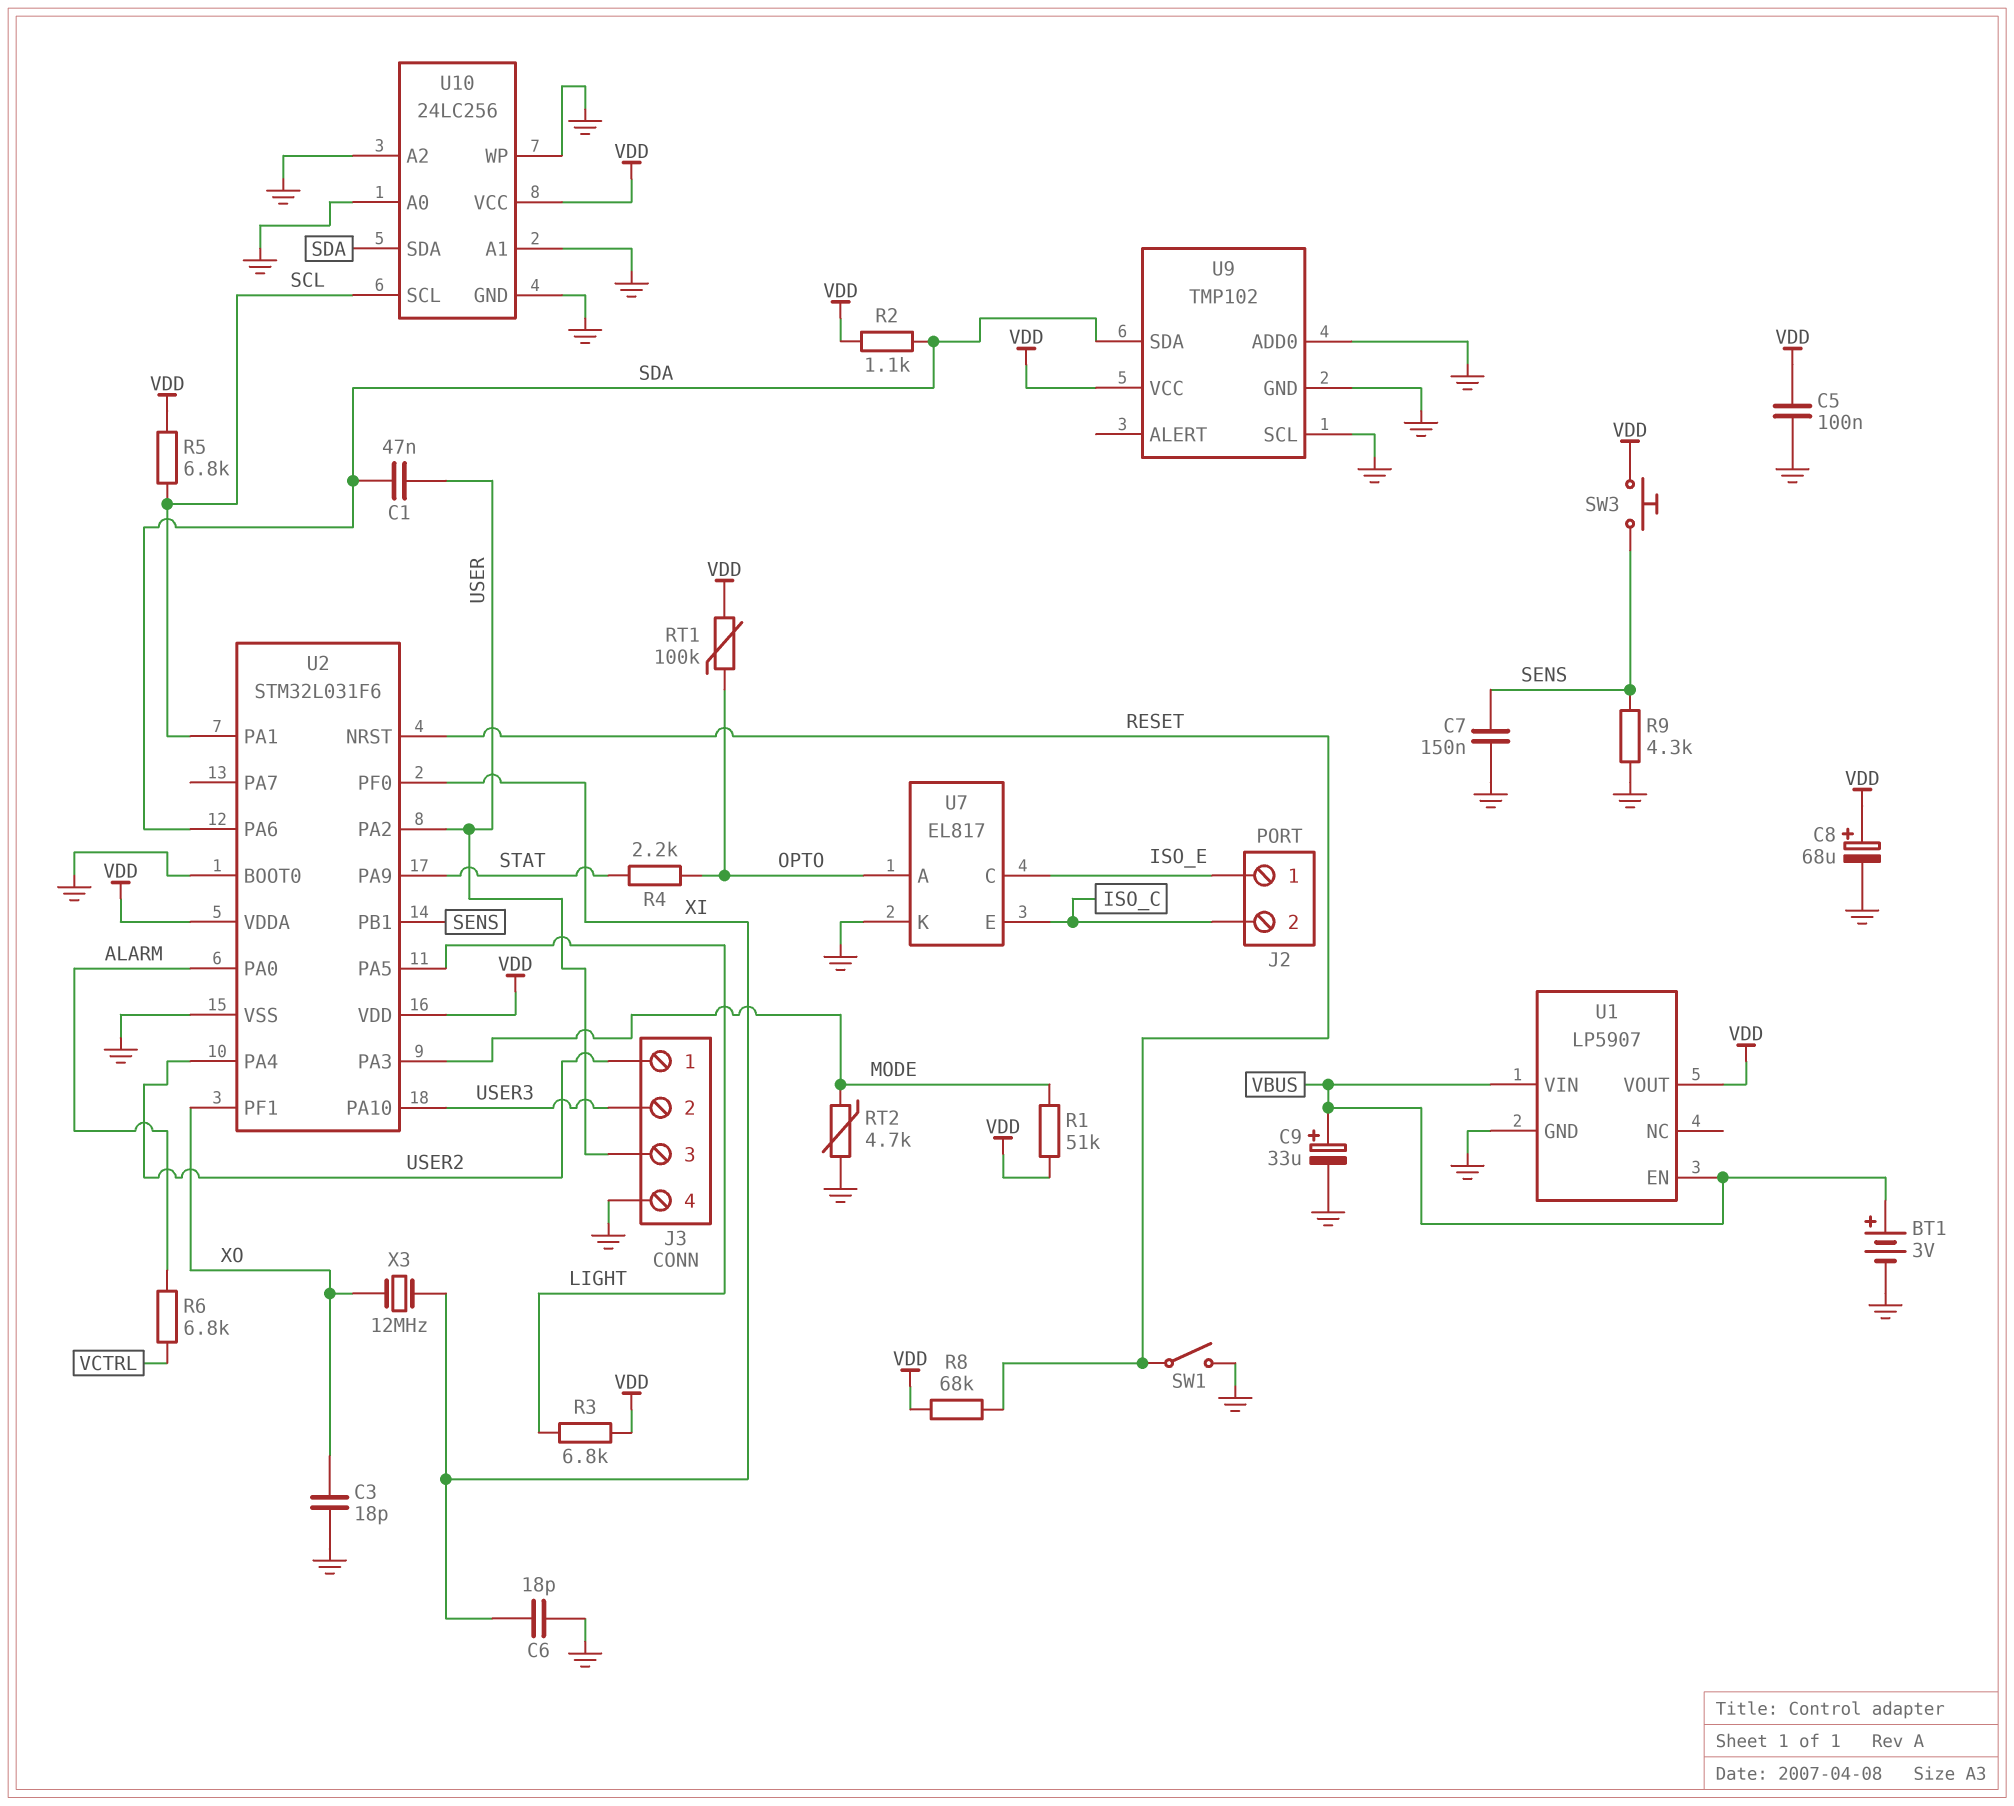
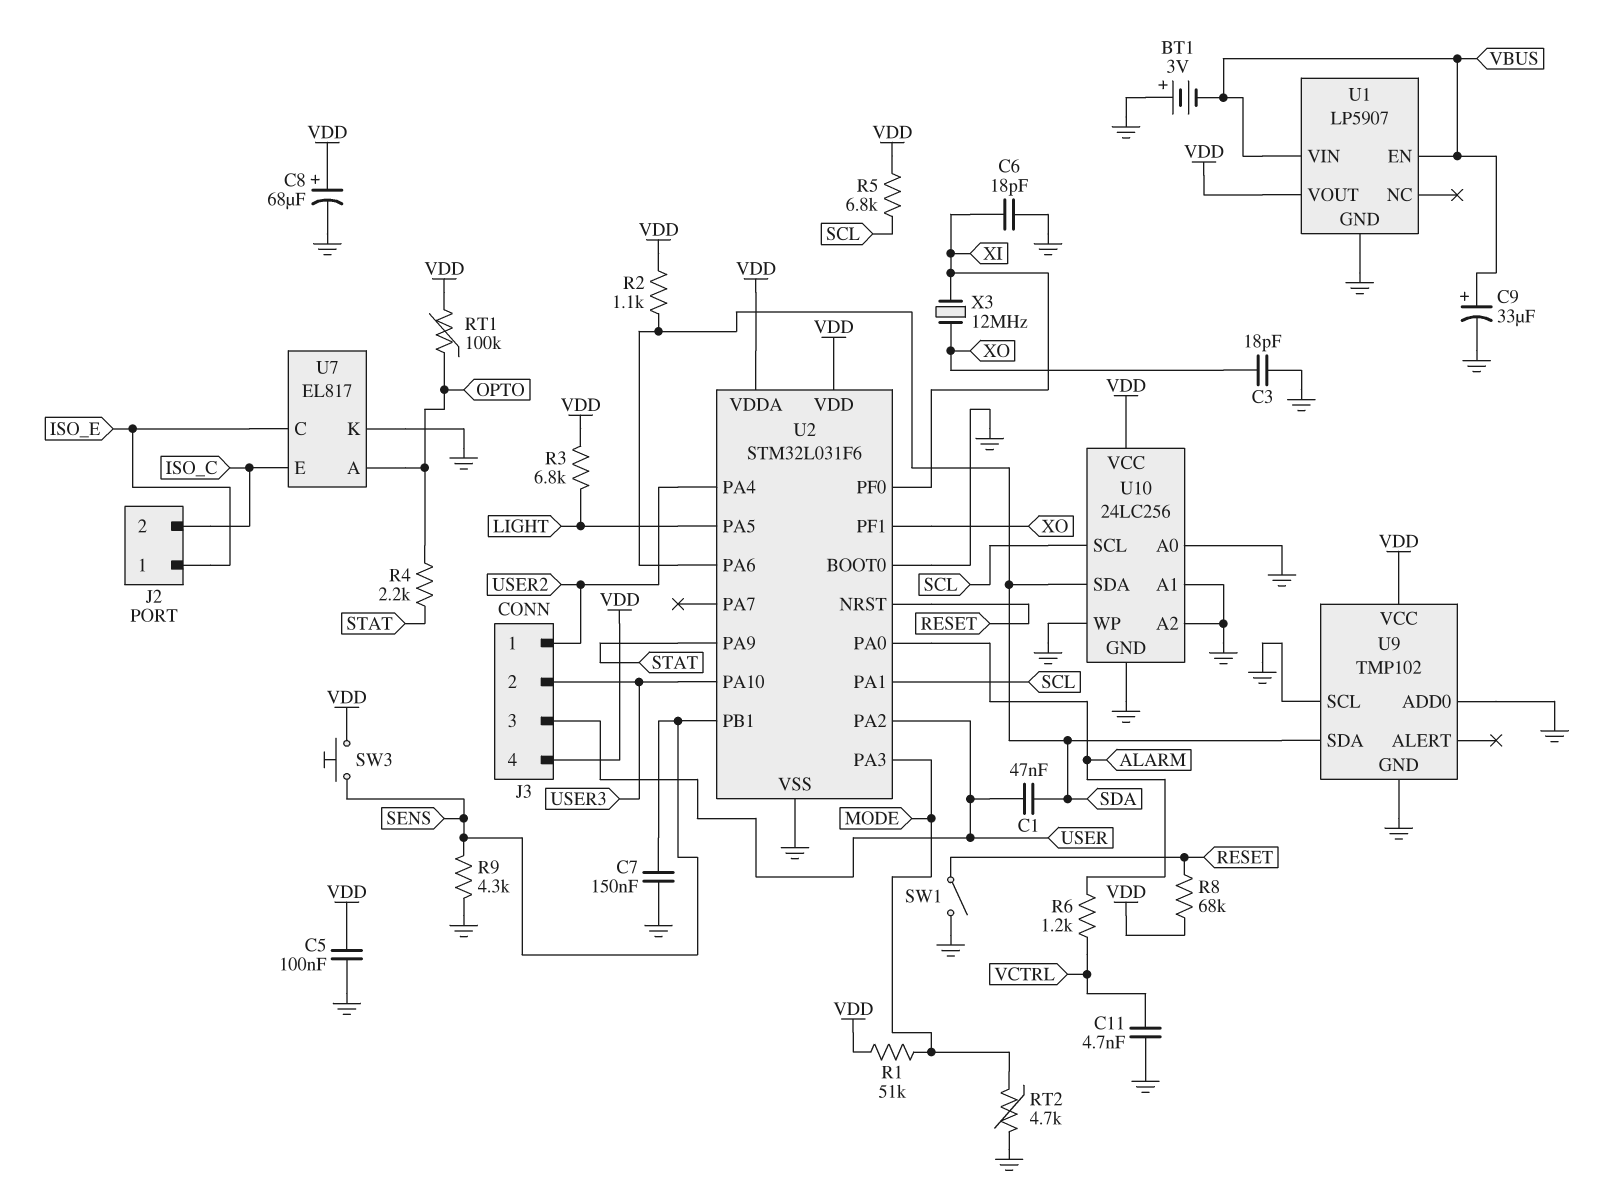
BT1: 3V (plus VBUS, minus GND) -> 3V (plus GND, minus VBUS)
C11: none -> 4.7nF (GND, VCTRL)
J3 pin 4: GND -> VDD
R6: 6.8k (ALARM, VCTRL) -> 1.2k (ALARM, VCTRL)

